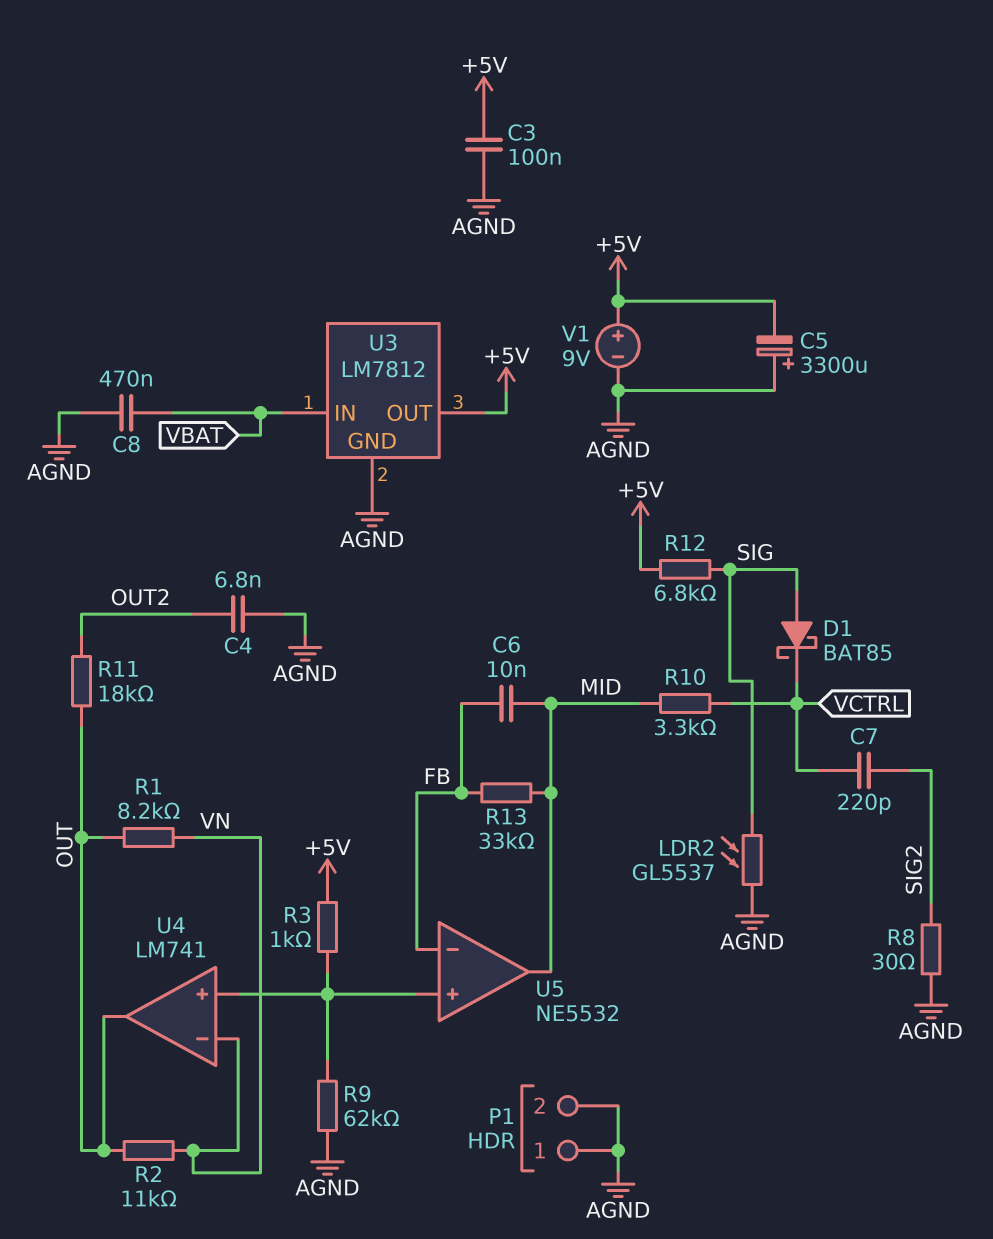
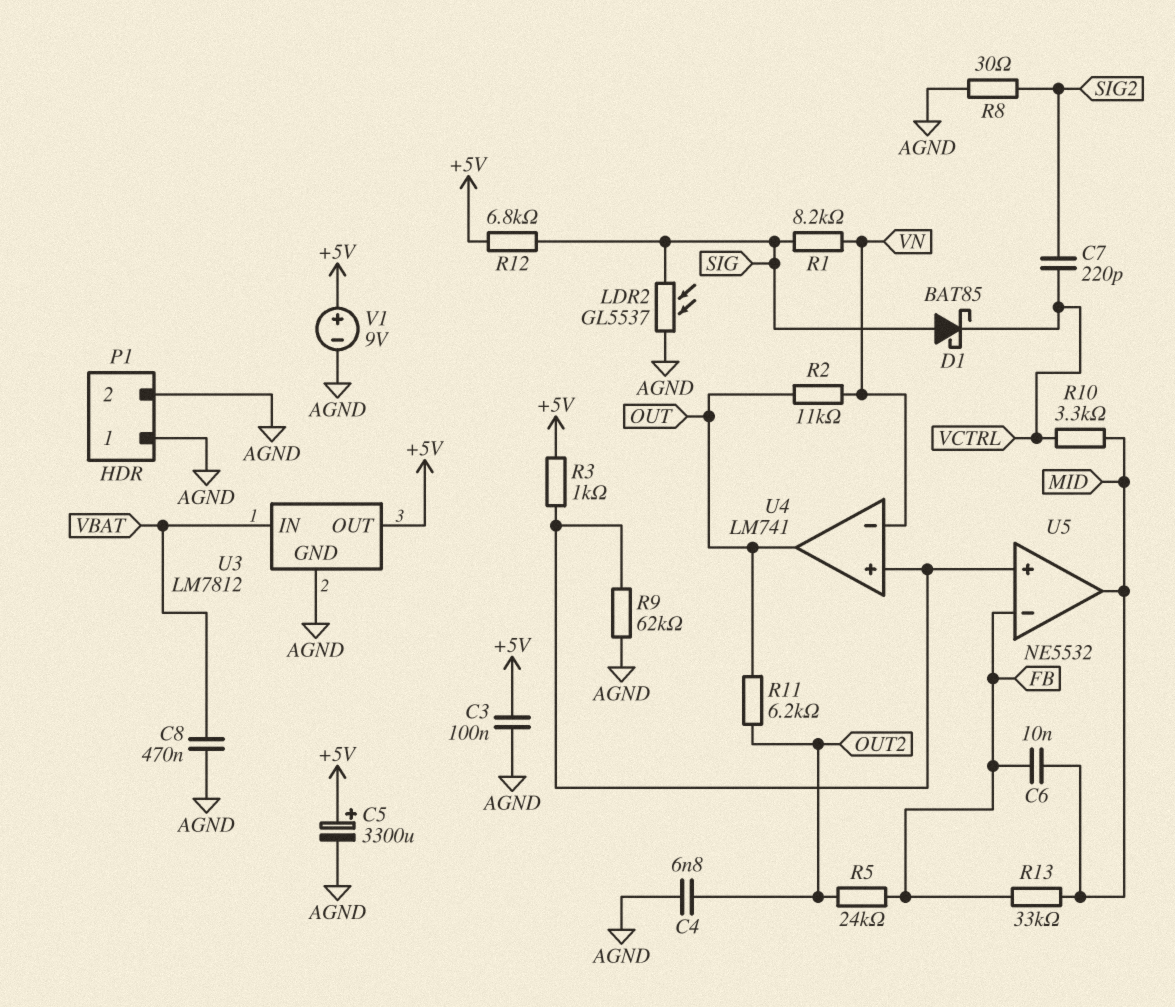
C5: 3300uF (plus AGND, minus +5V) -> 3300uF (plus +5V, minus AGND)
R1: 8.2k (OUT, VN) -> 8.2k (SIG, VN)
R5: none -> 24k (FB, OUT2)
R11: 18k (OUT, OUT2) -> 6.2k (OUT, OUT2)

